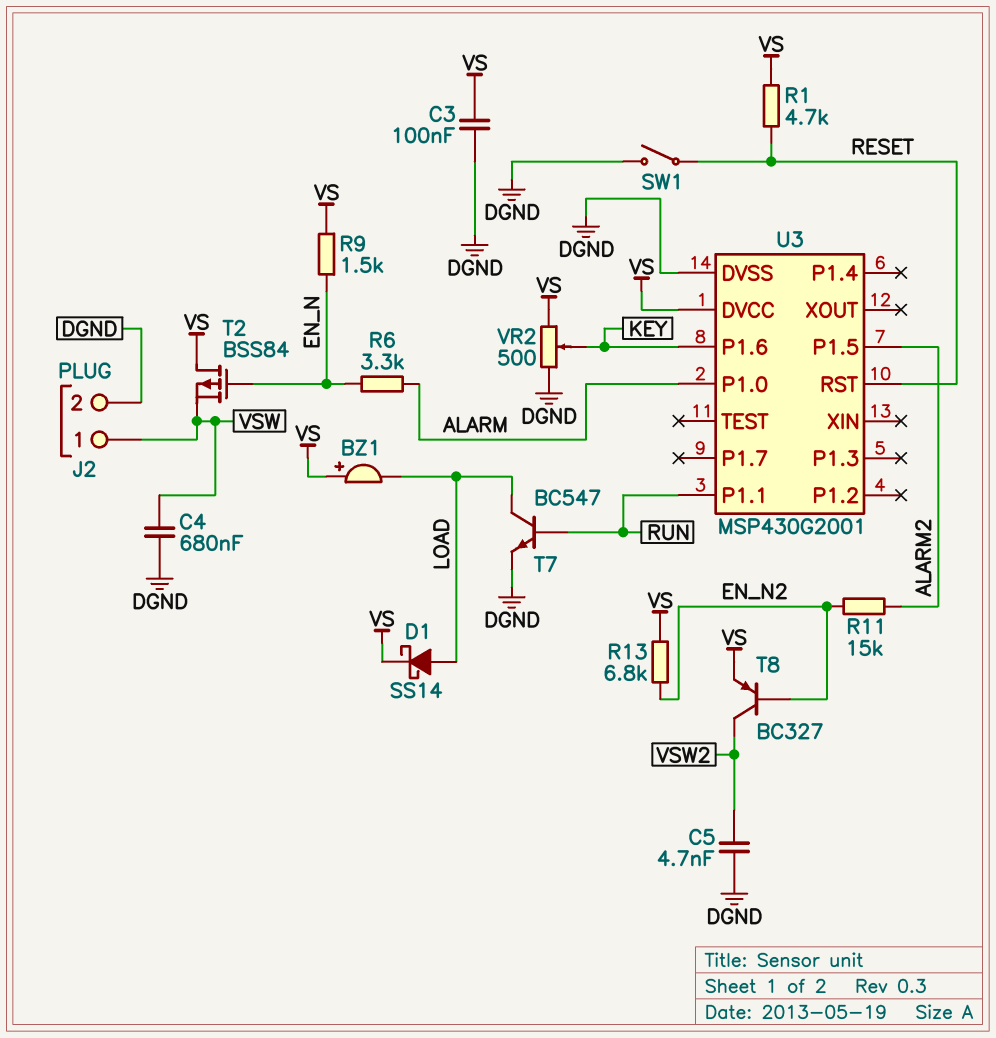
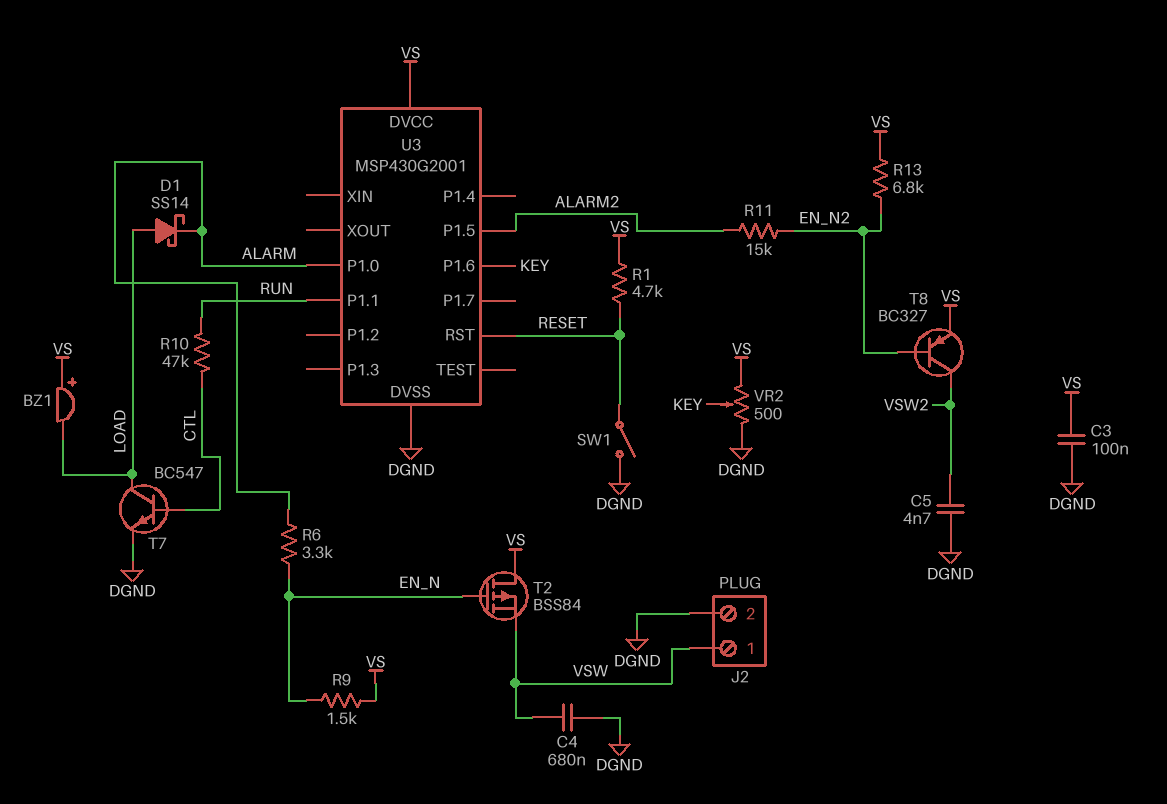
D1: schottky SS14 (A LOAD, K VS) -> schottky SS14 (A LOAD, K ALARM)
R10: none -> 47k (CTL, RUN)
T7: NPN BC547 (B RUN, C LOAD, E DGND) -> NPN BC547 (B CTL, C LOAD, E DGND)

